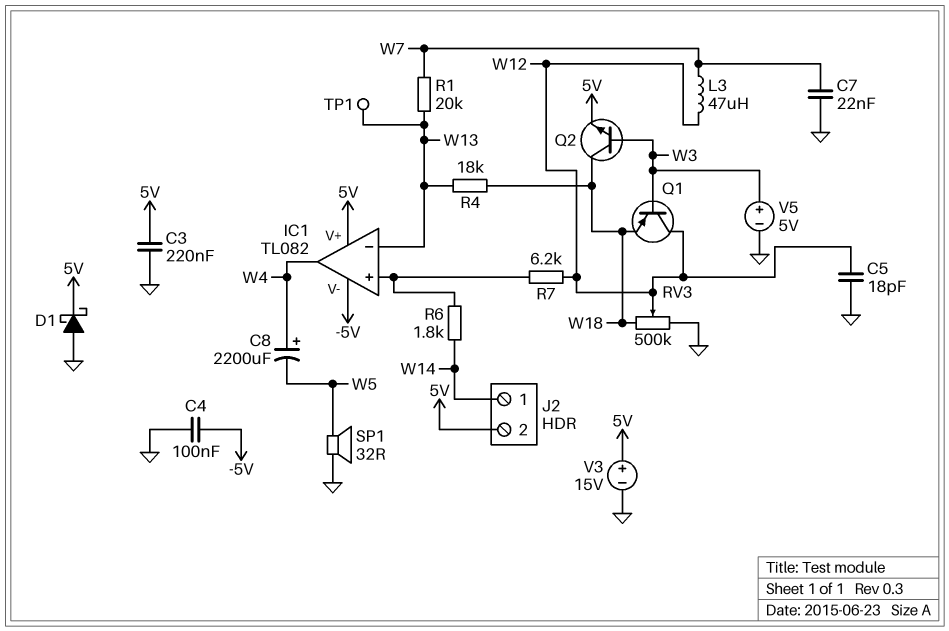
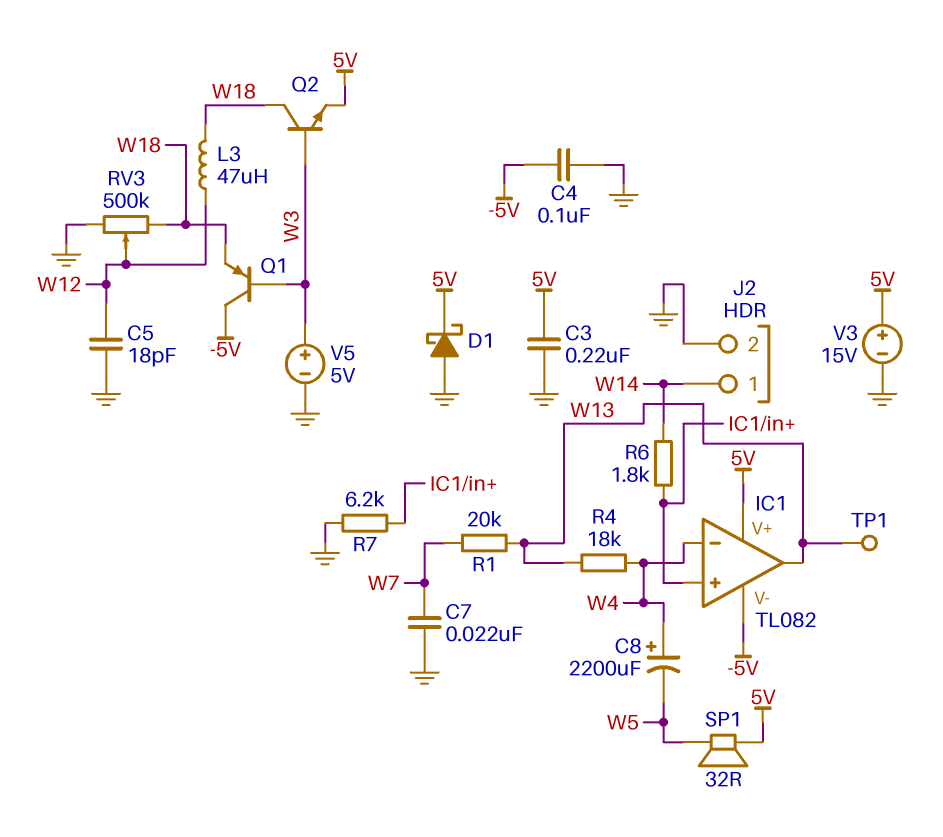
IC1 pin in-: W13 -> W4
IC1 pin out: W4 -> W13
J2 pin 2: 5V -> GND
L3: 47uH (W7, W12) -> 47uH (W12, W18)
Q1: PNP (B W3, C W12, E W18) -> PNP (B W3, C -5V, E W18)
R4: 18k (W13, W18) -> 18k (W4, W13)
R7: 6.2k (IC1/in+, W12) -> 6.2k (GND, IC1/in+)
SP1: speaker 32R (GND, W5) -> speaker 32R (5V, W5)

